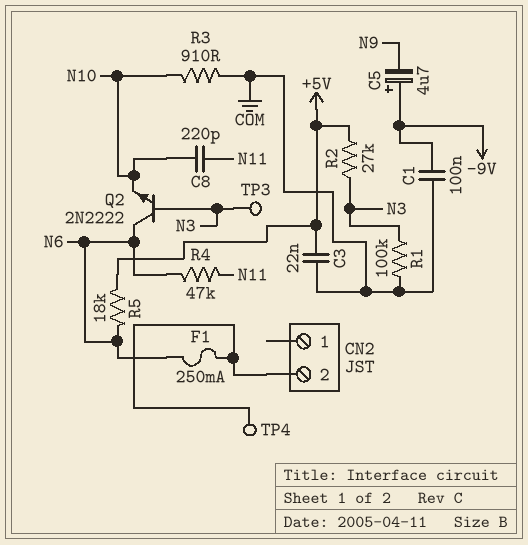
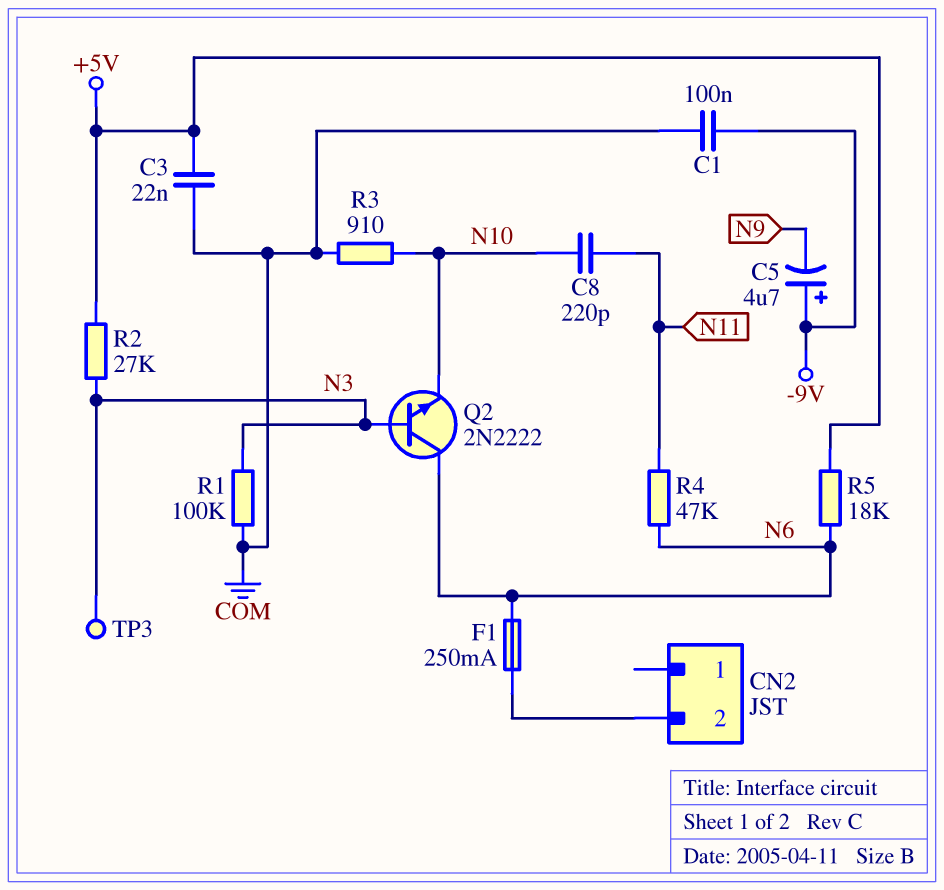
TP4: test point (CN2/2) -> none

